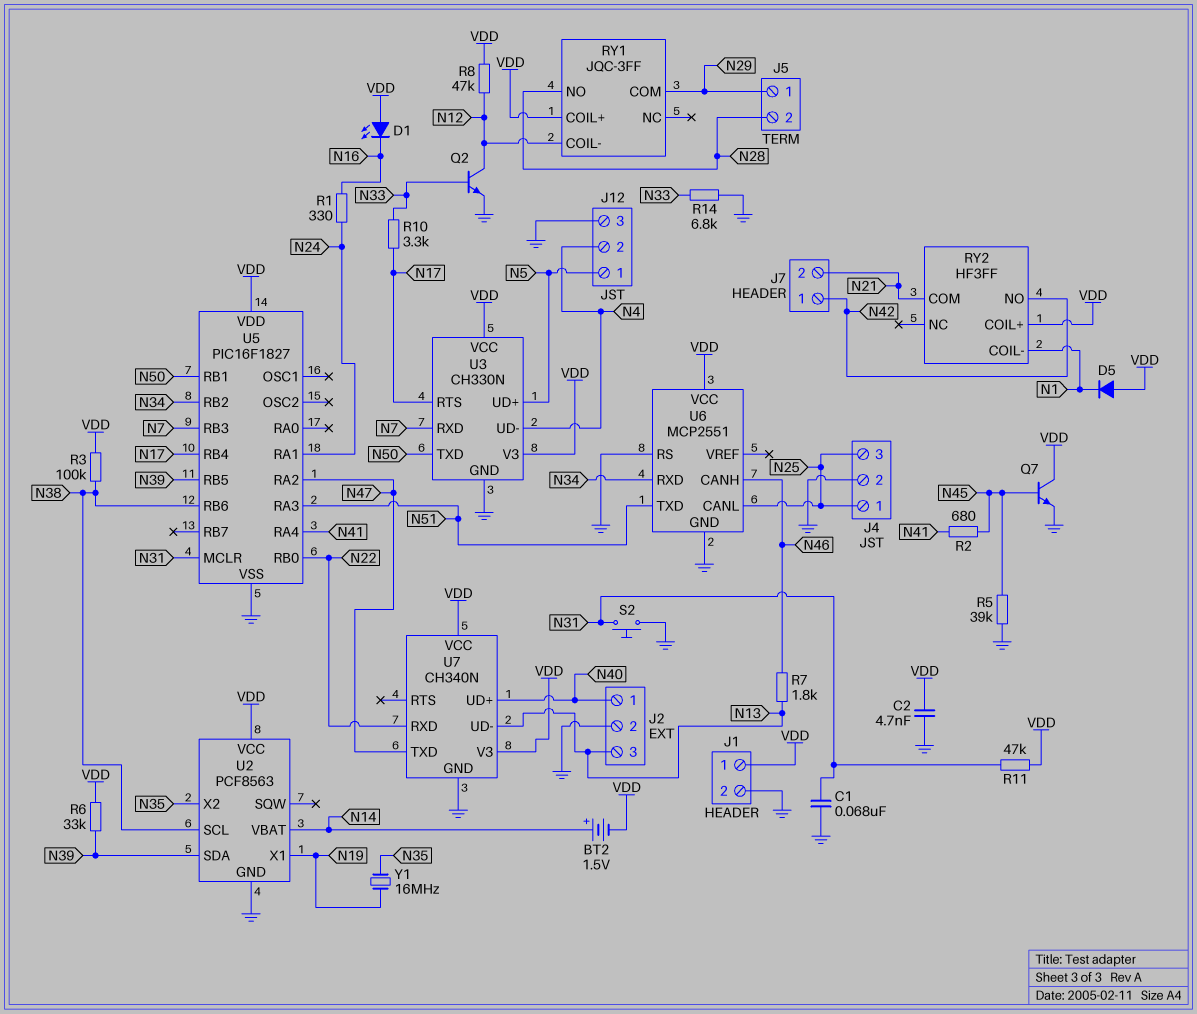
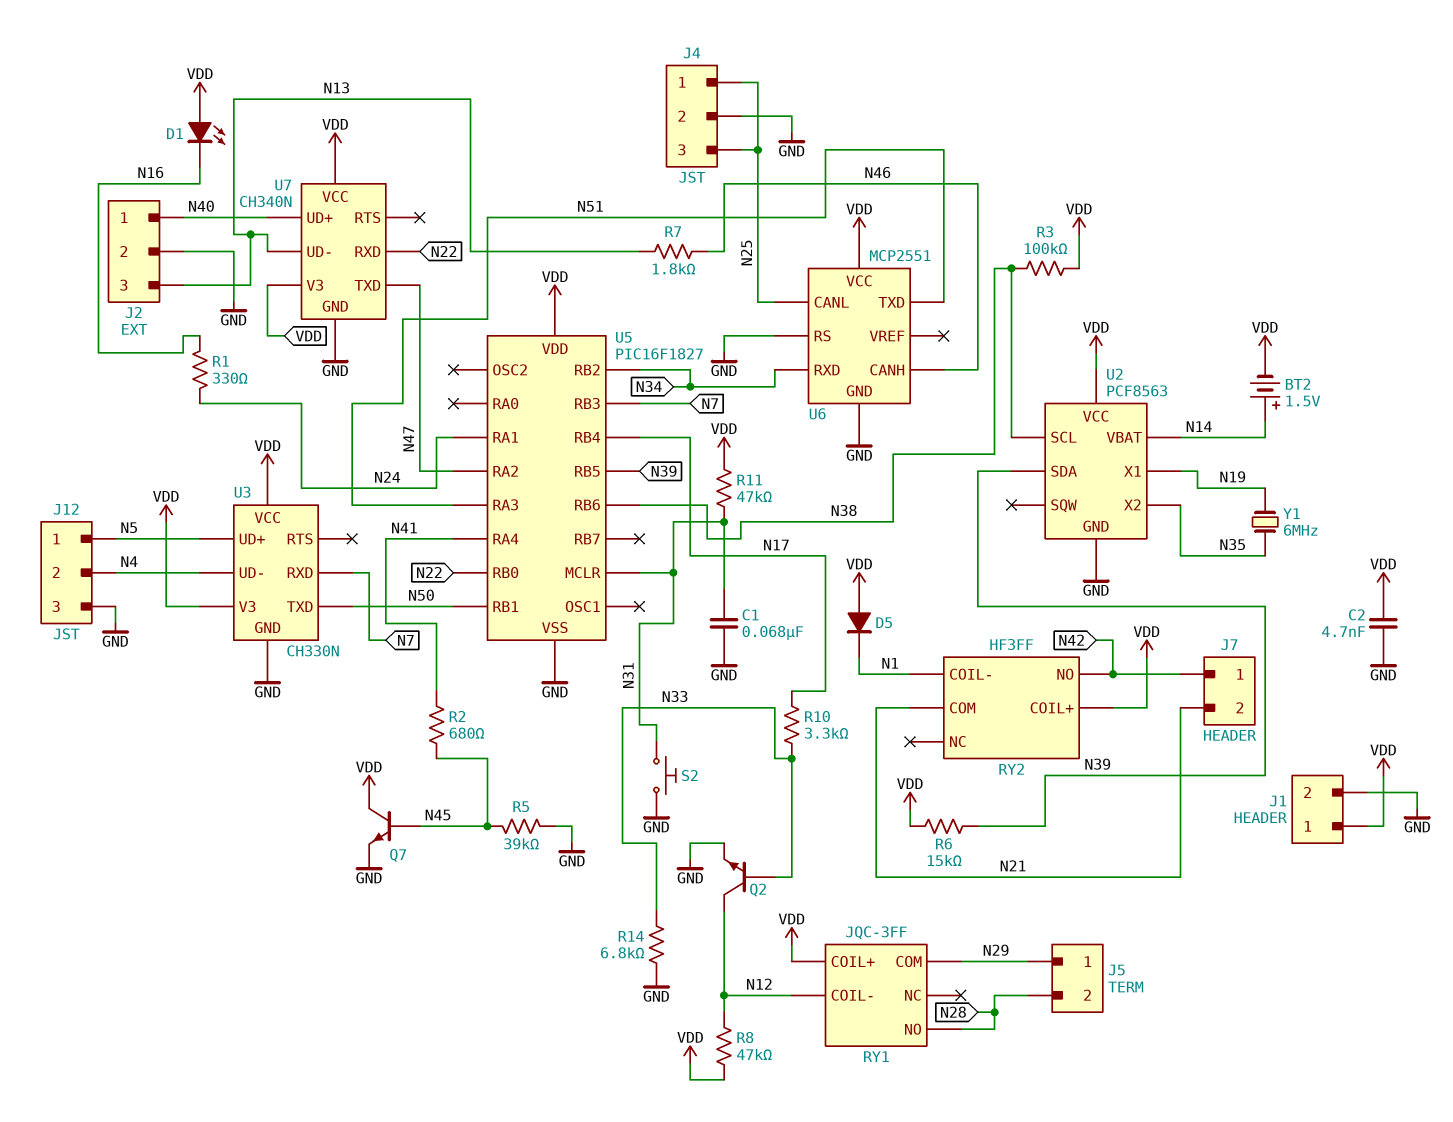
R6: 33k (N39, VDD) -> 15k (N39, VDD)
U3 pin RTS: N17 -> none
Y1: 16MHz (N19, N35) -> 6MHz (N19, N35)

